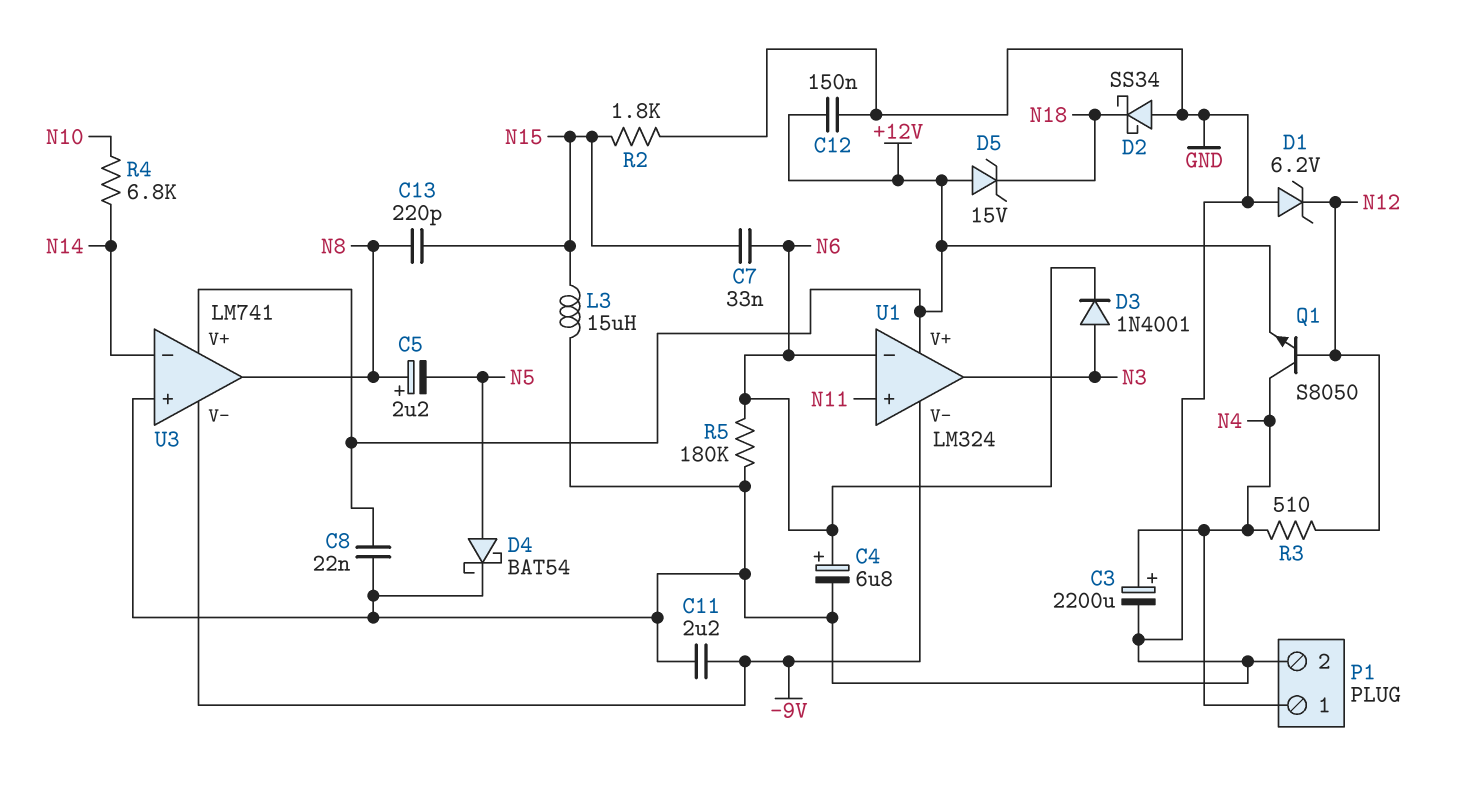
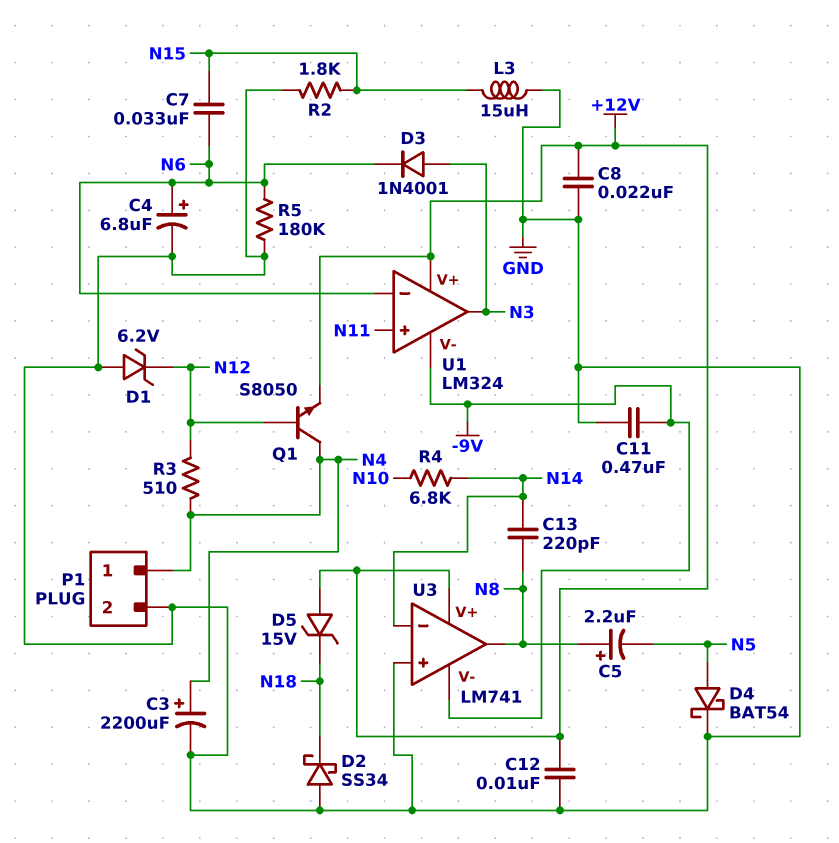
C11: 2.2uF (-9V, GND) -> 470nF (-9V, GND)
C12: 150nF (+12V, GND) -> 10nF (+12V, GND)
C13: 220pF (N8, N15) -> 220pF (N8, N14)

